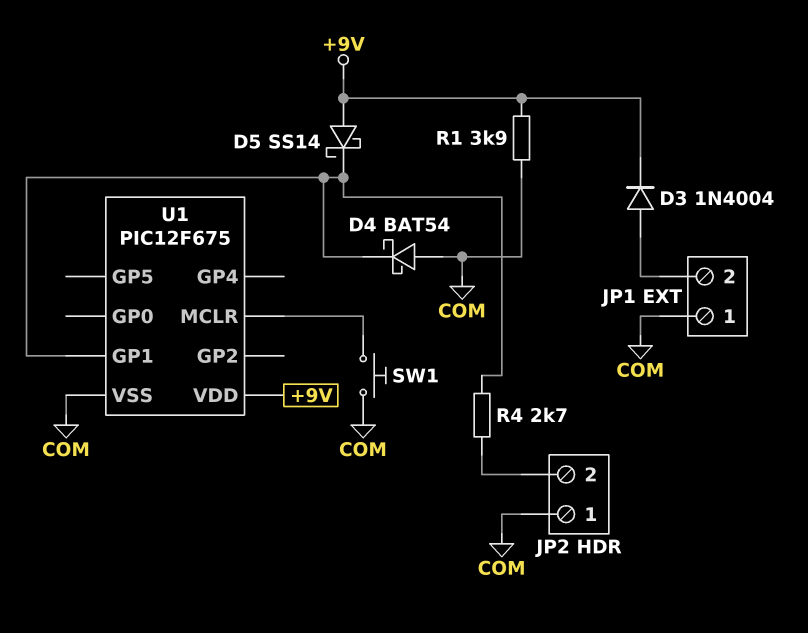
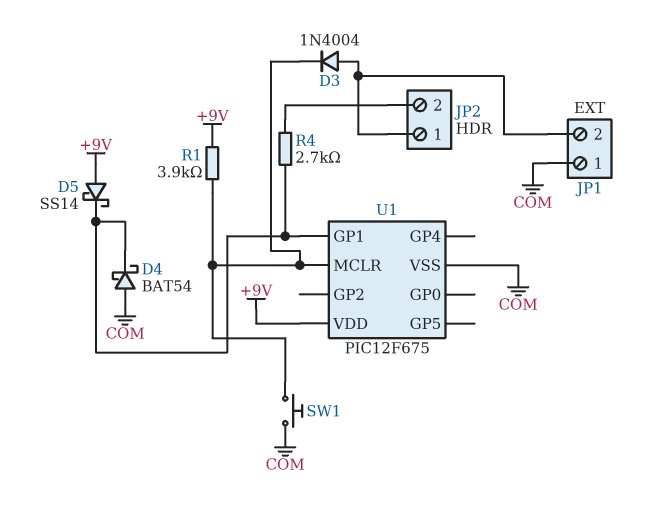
D3: diode 1N4004 (A JP1/2, K +9V) -> diode 1N4004 (A JP1/2, K U1/MCLR)
JP2 pin 1: COM -> JP1/2
R1: 3.9k (+9V, COM) -> 3.9k (+9V, U1/MCLR)

